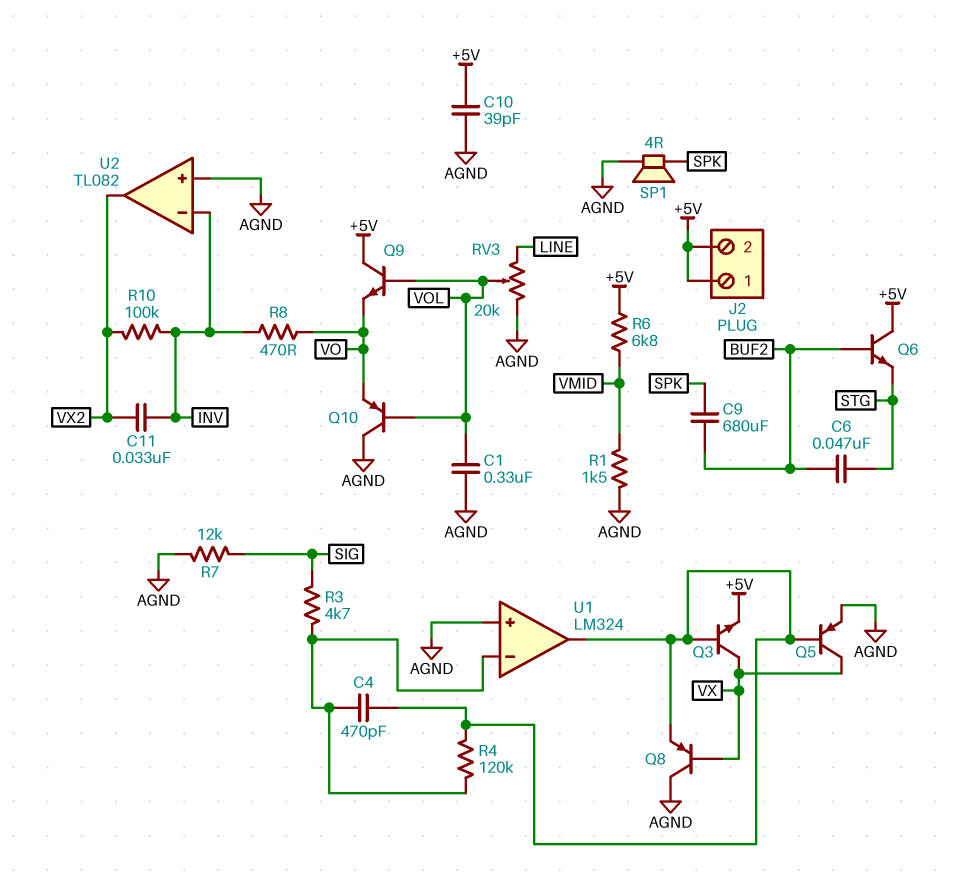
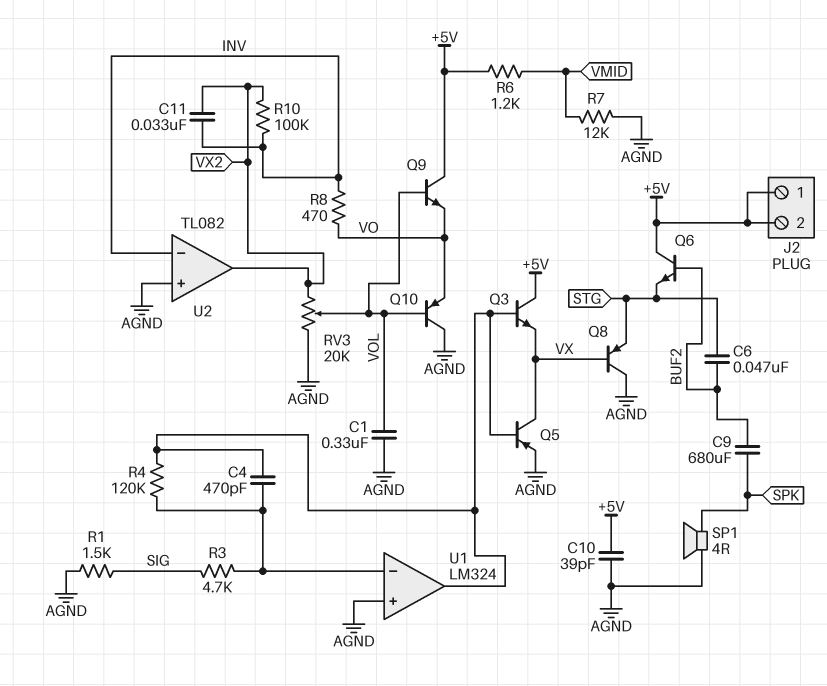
Q3: NPN (B U1/out, C VX, E +5V) -> NPN (B U1/out, C +5V, E VX)
Q8: PNP (B VX, C AGND, E U1/out) -> PNP (B VX, C AGND, E STG)
R1: 1.5k (AGND, VMID) -> 1.5k (AGND, SIG)
R6: 6.8k (+5V, VMID) -> 1.2k (+5V, VMID)
R7: 12k (AGND, SIG) -> 12k (AGND, VMID)
RV3: 20k (AGND, LINE, wiper VOL) -> 20k (AGND, VX2, wiper VOL)

